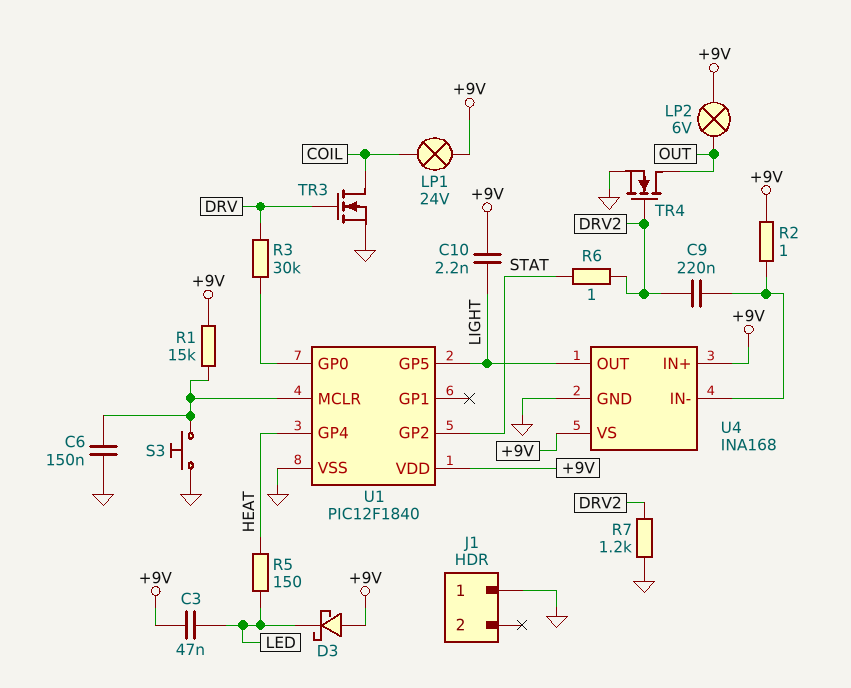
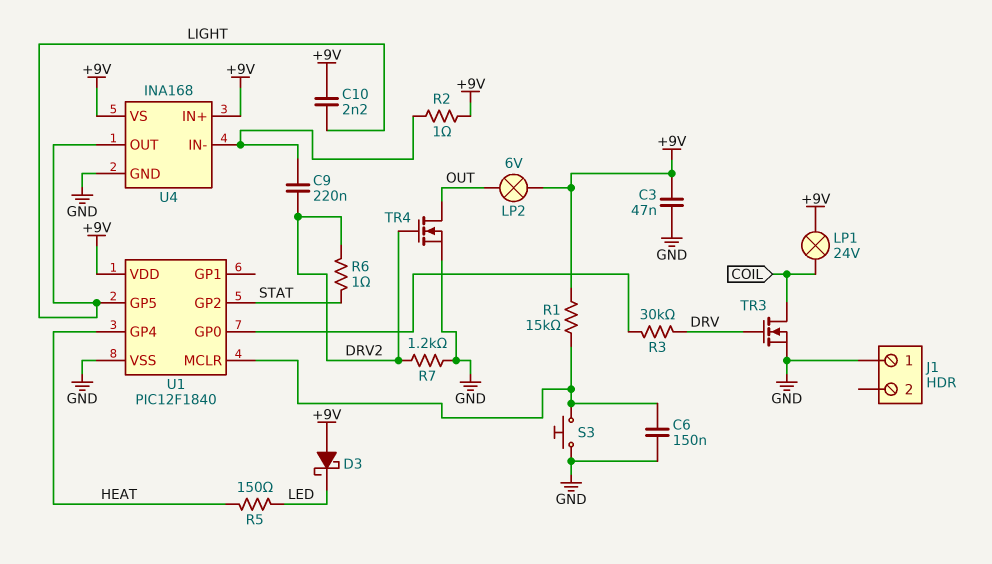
C3: 47nF (+9V, LED) -> 47nF (+9V, GND)

